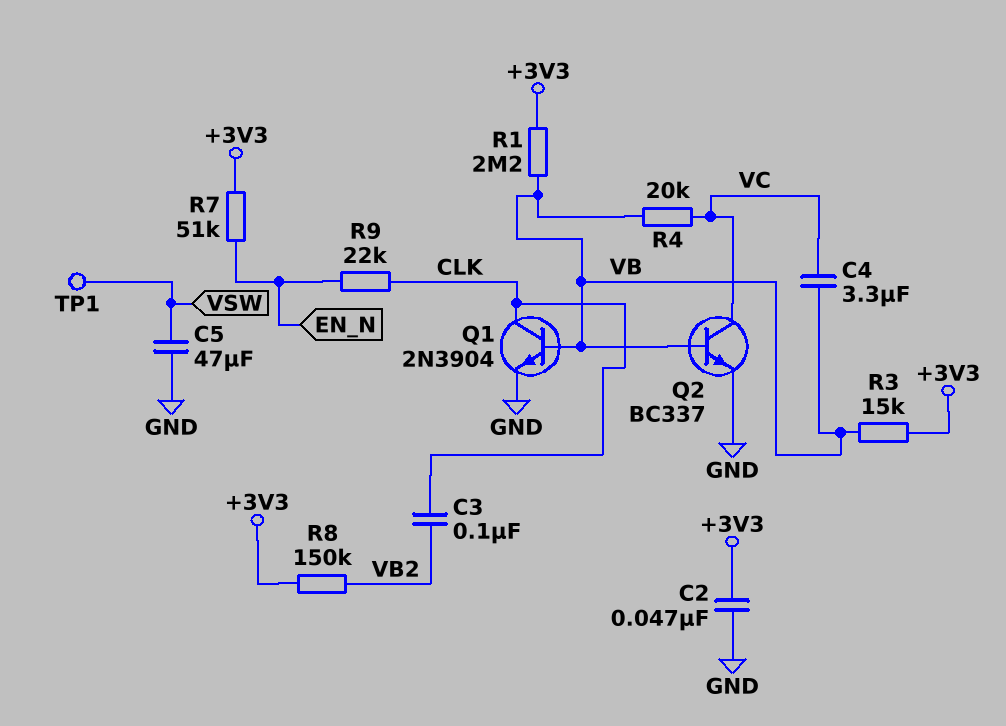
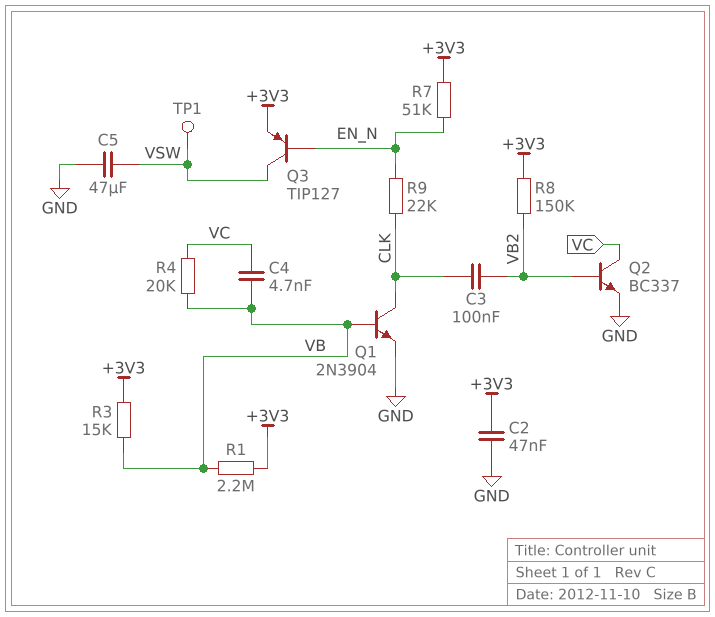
C4: 3.3uF (VB, VC) -> 4.7nF (VB, VC)
Q2: NPN BC337 (B VB, C VC, E GND) -> NPN BC337 (B VB2, C VC, E GND)
Q3: none -> PNP TIP127 (B EN_N, C VSW, E +3V3)

